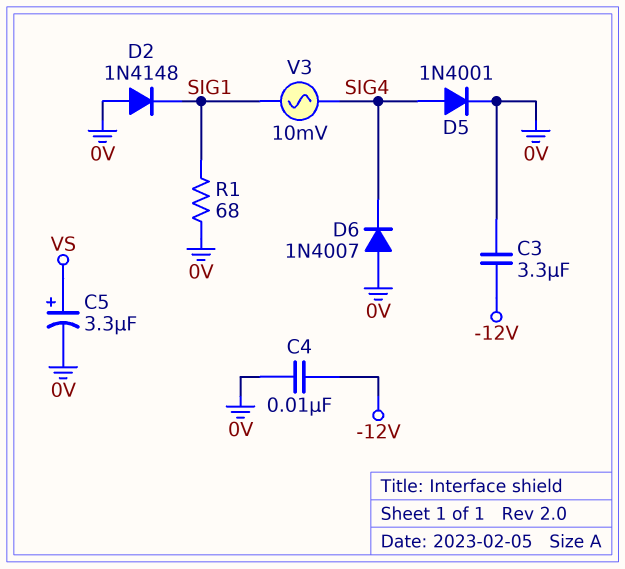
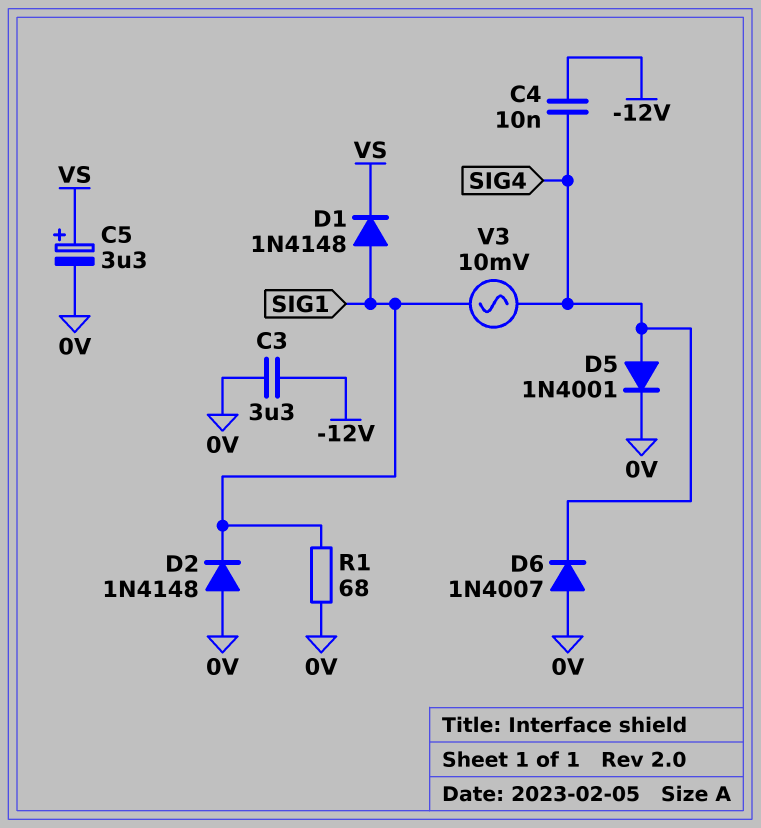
C4: 10nF (-12V, 0V) -> 10nF (-12V, SIG4)
D1: none -> diode 1N4148 (A SIG1, K VS)

